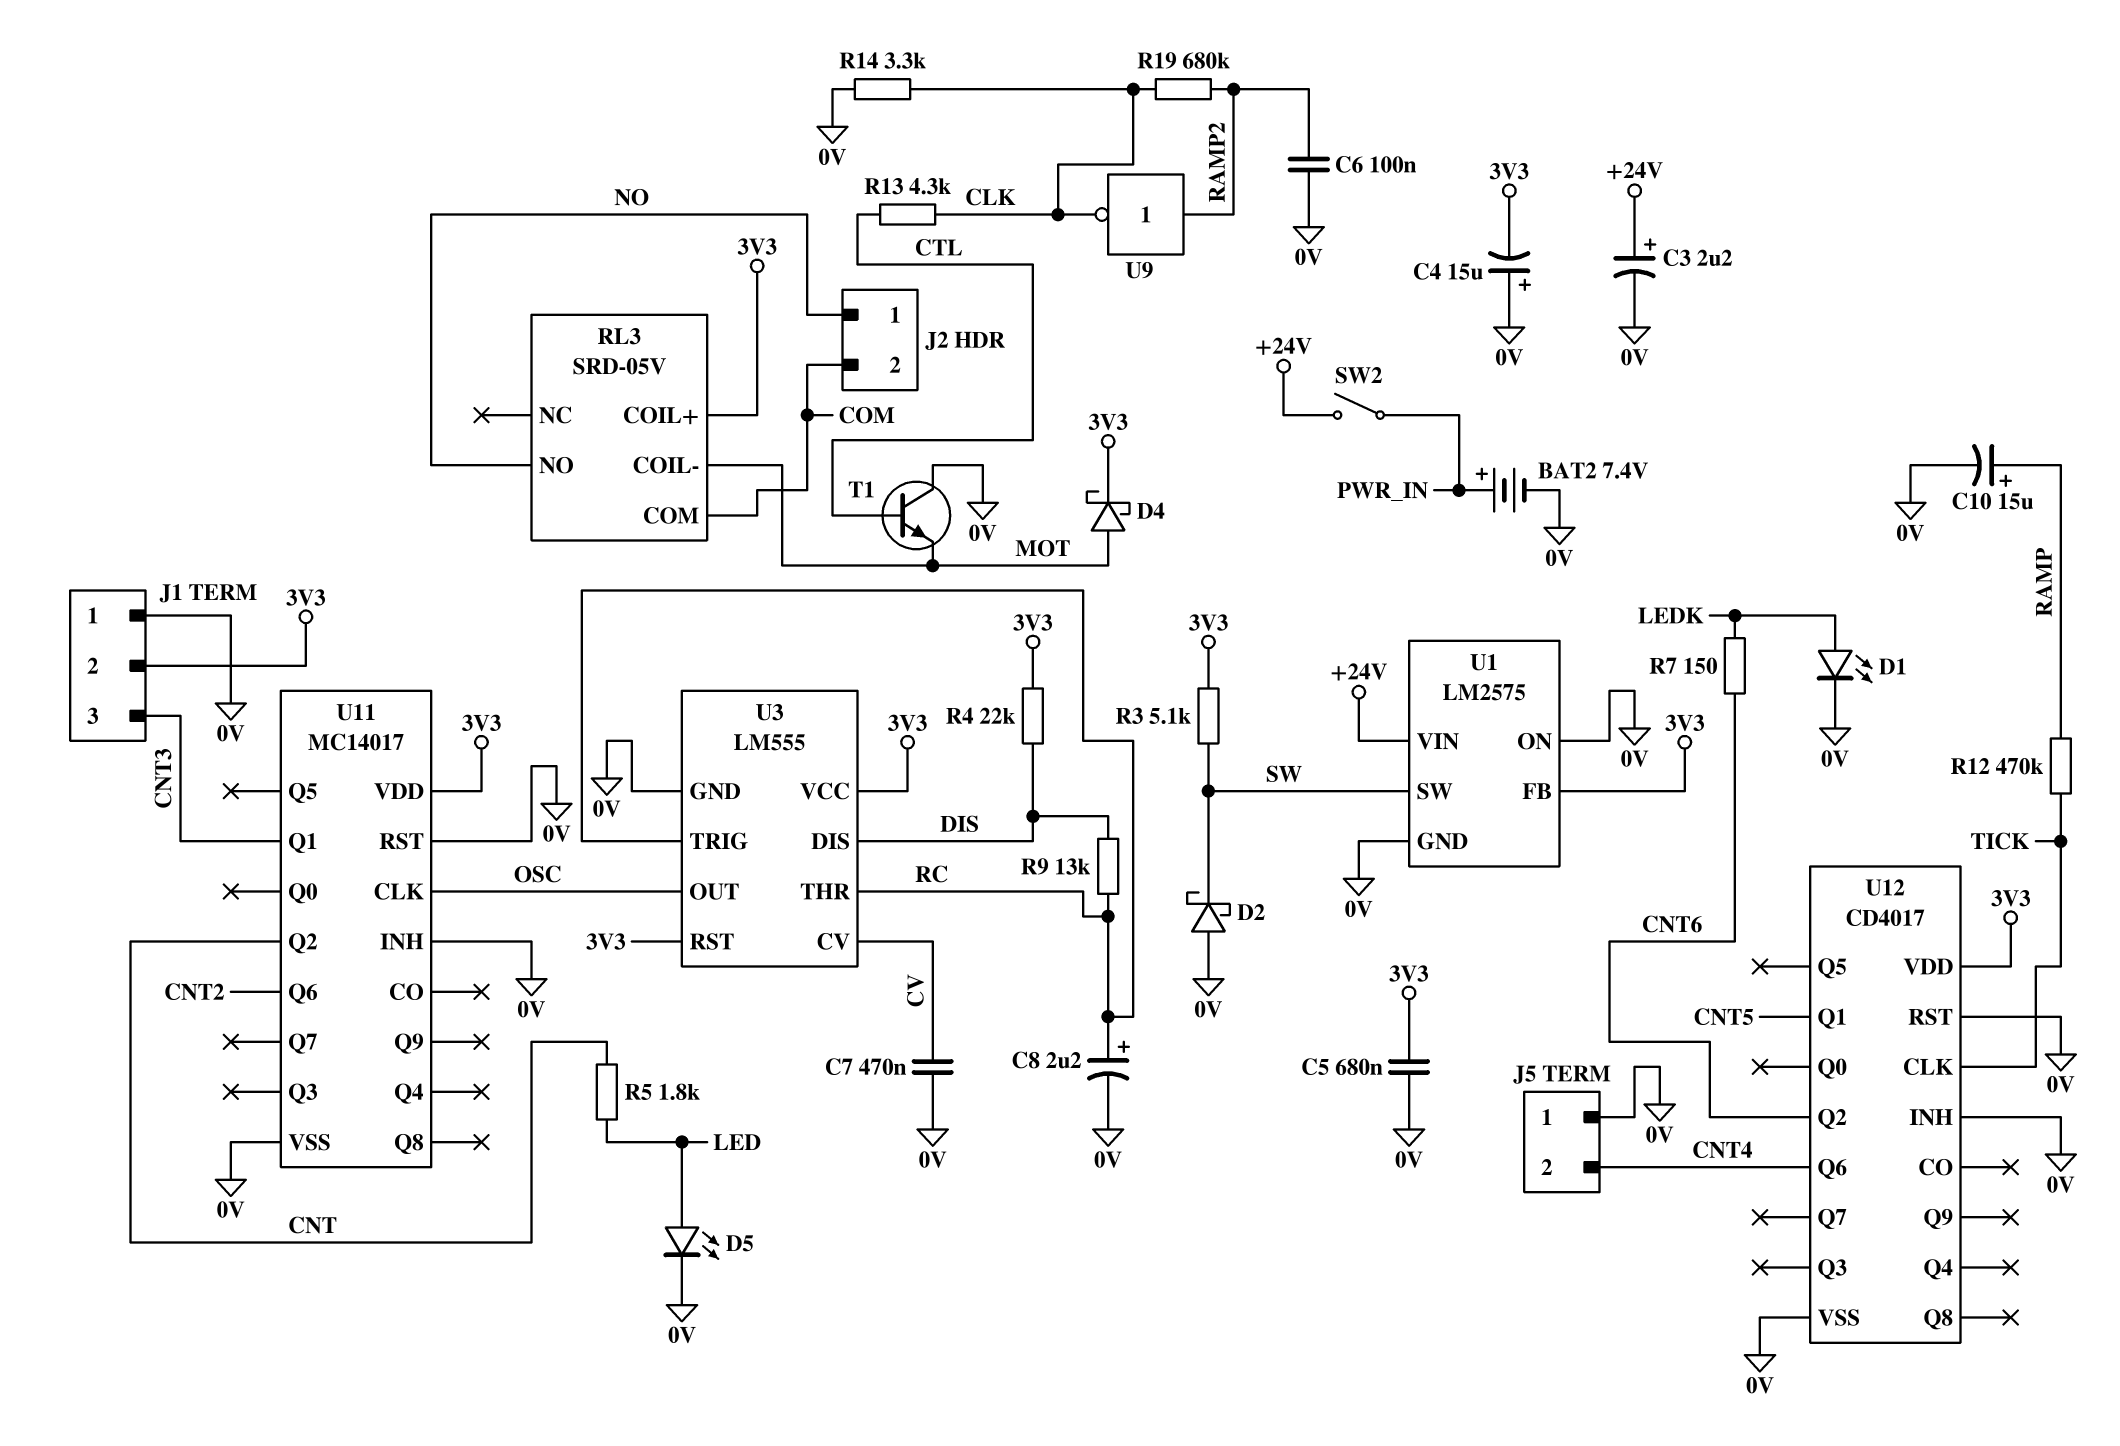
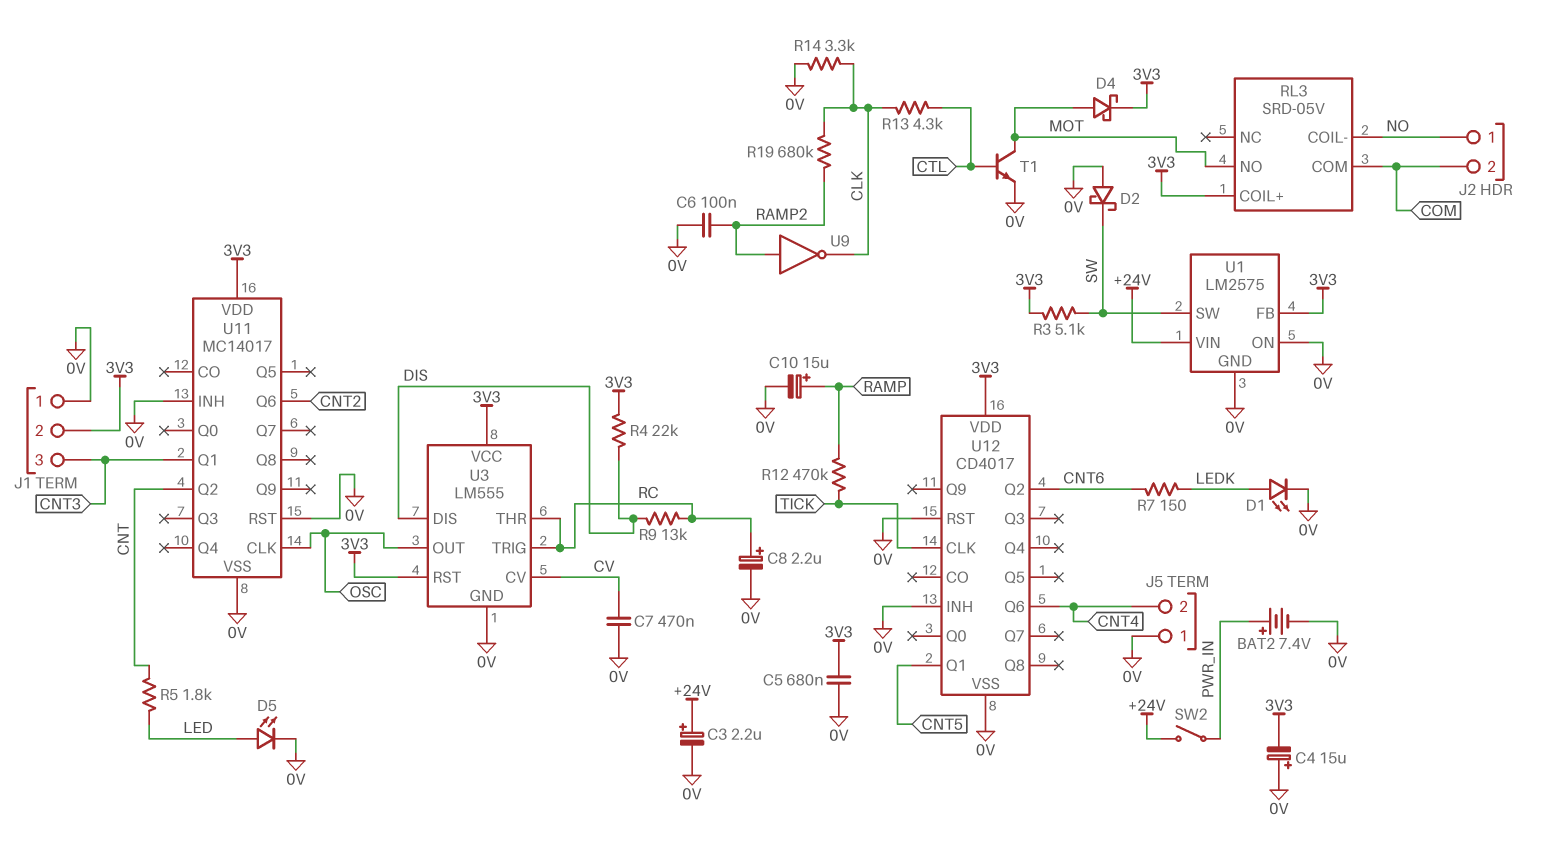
RL3 pin COIL-: MOT -> NO
RL3 pin NO: NO -> MOT
T1: NPN (B CTL, C 0V, E MOT) -> NPN (B CTL, C MOT, E 0V)

